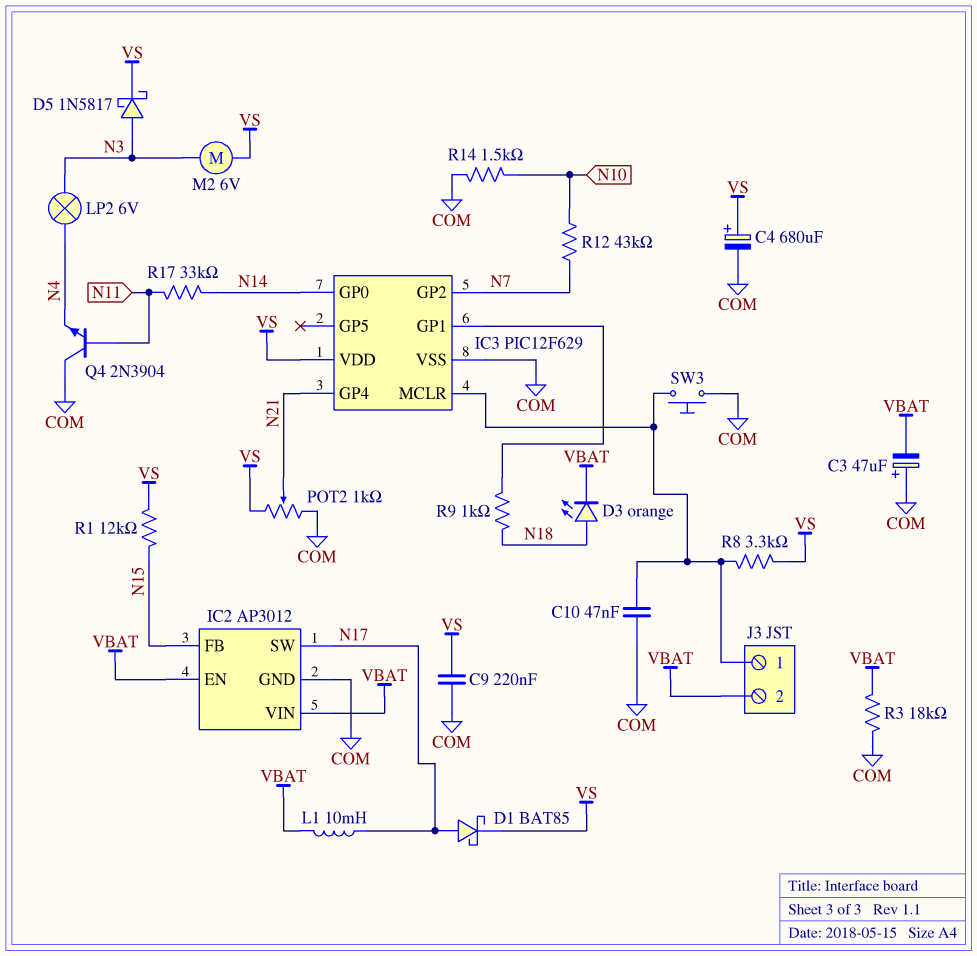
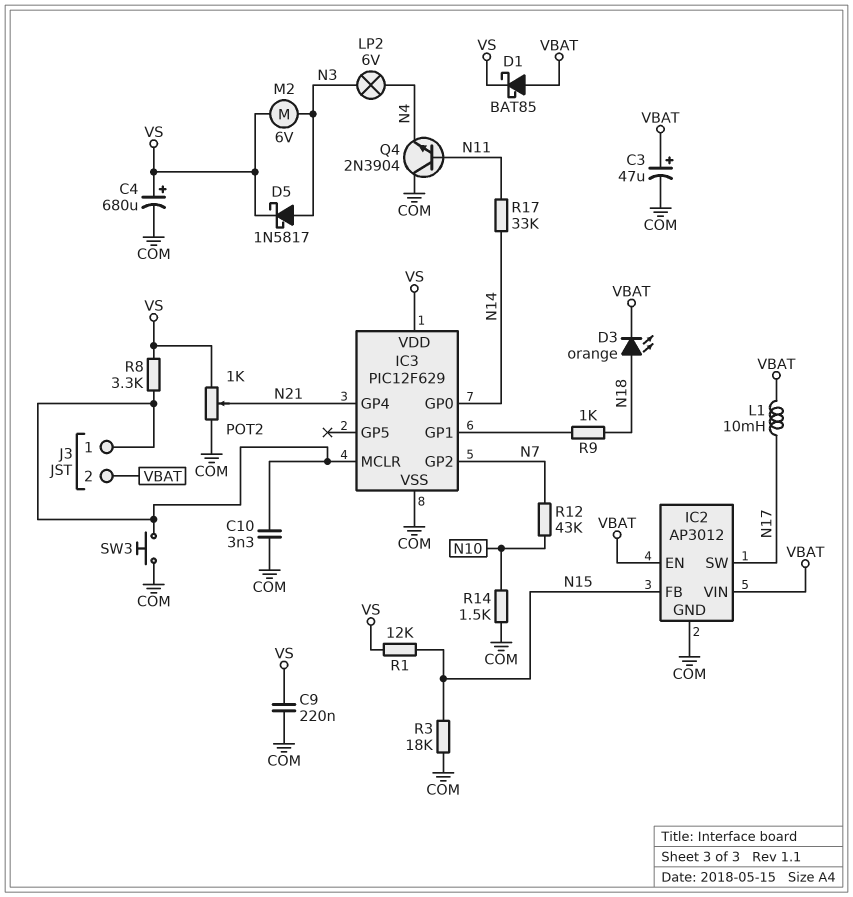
C3: 47uF (plus COM, minus VBAT) -> 47uF (plus VBAT, minus COM)
C10: 47nF (COM, IC3/MCLR) -> 3.3nF (COM, IC3/MCLR)
D1: schottky BAT85 (A N17, K VS) -> schottky BAT85 (A VBAT, K VS)
R3: 18k (COM, VBAT) -> 18k (COM, N15)

